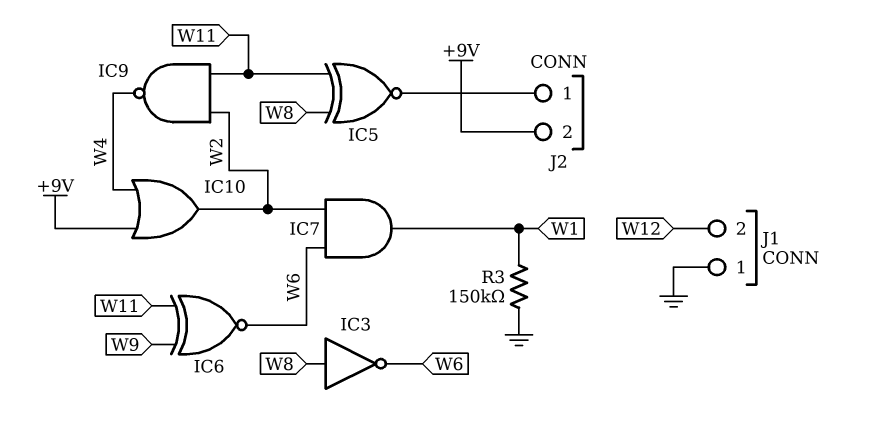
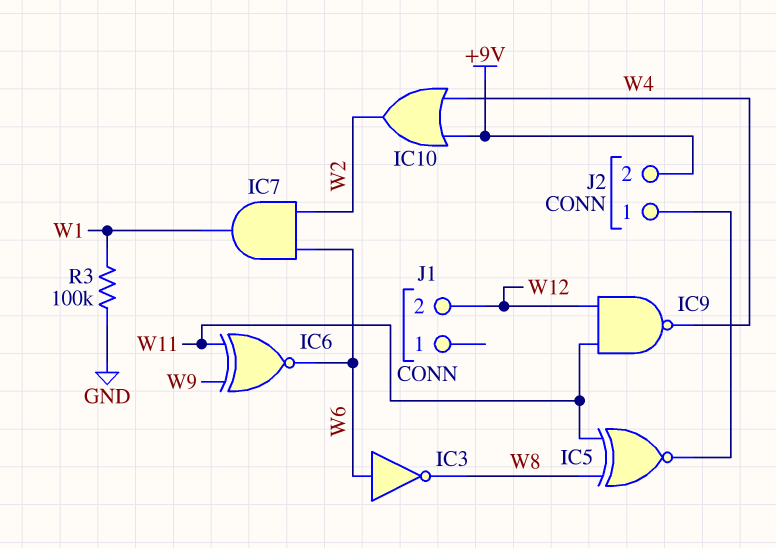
IC3: NOT (in W8, out W6) -> NOT (in W6, out W8)
IC9: NAND (in W2, in W11, out W4) -> NAND (in W11, in W12, out W4)
J1 pin 1: GND -> none
R3: 150k (GND, W1) -> 100k (GND, W1)

